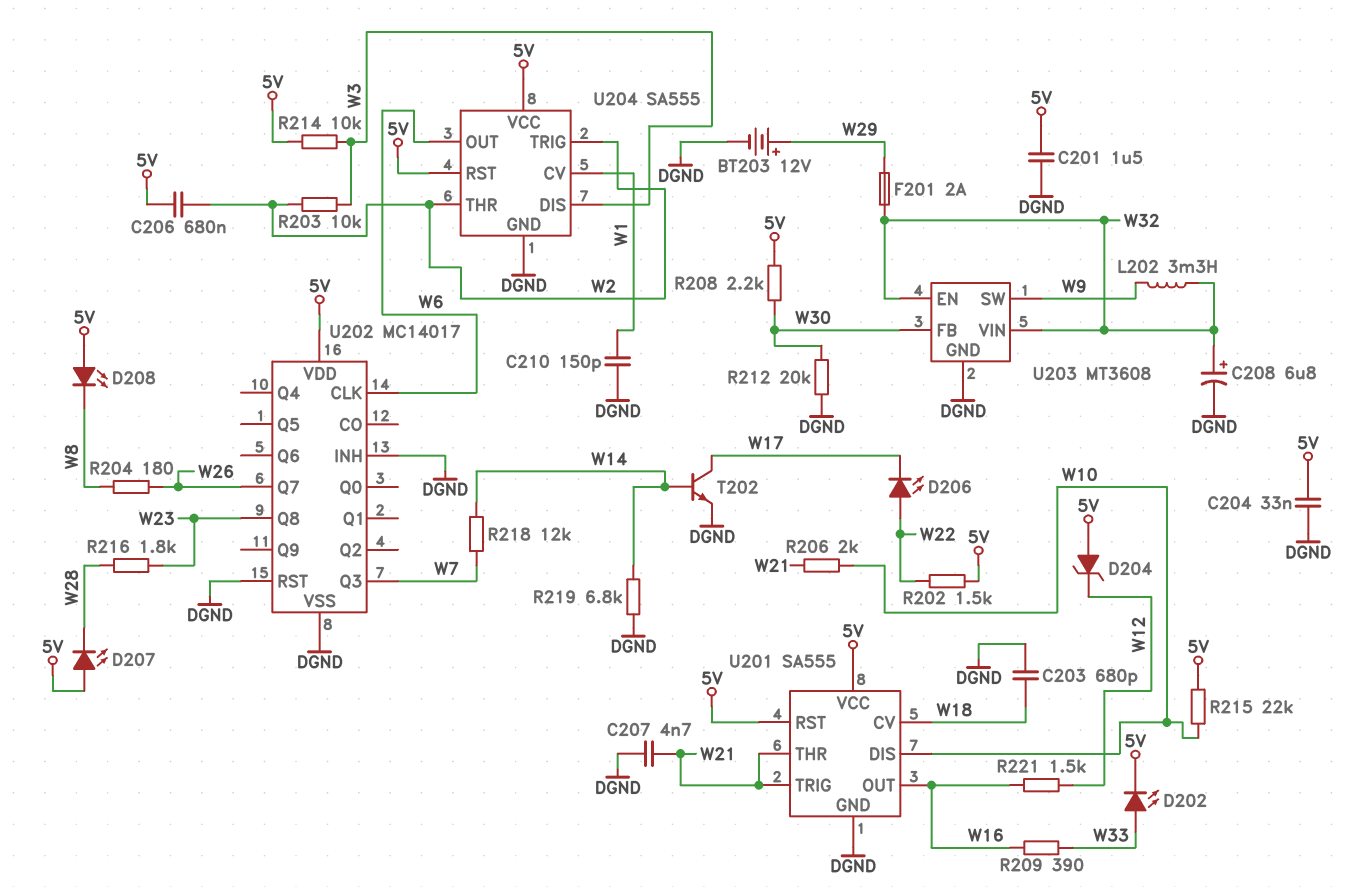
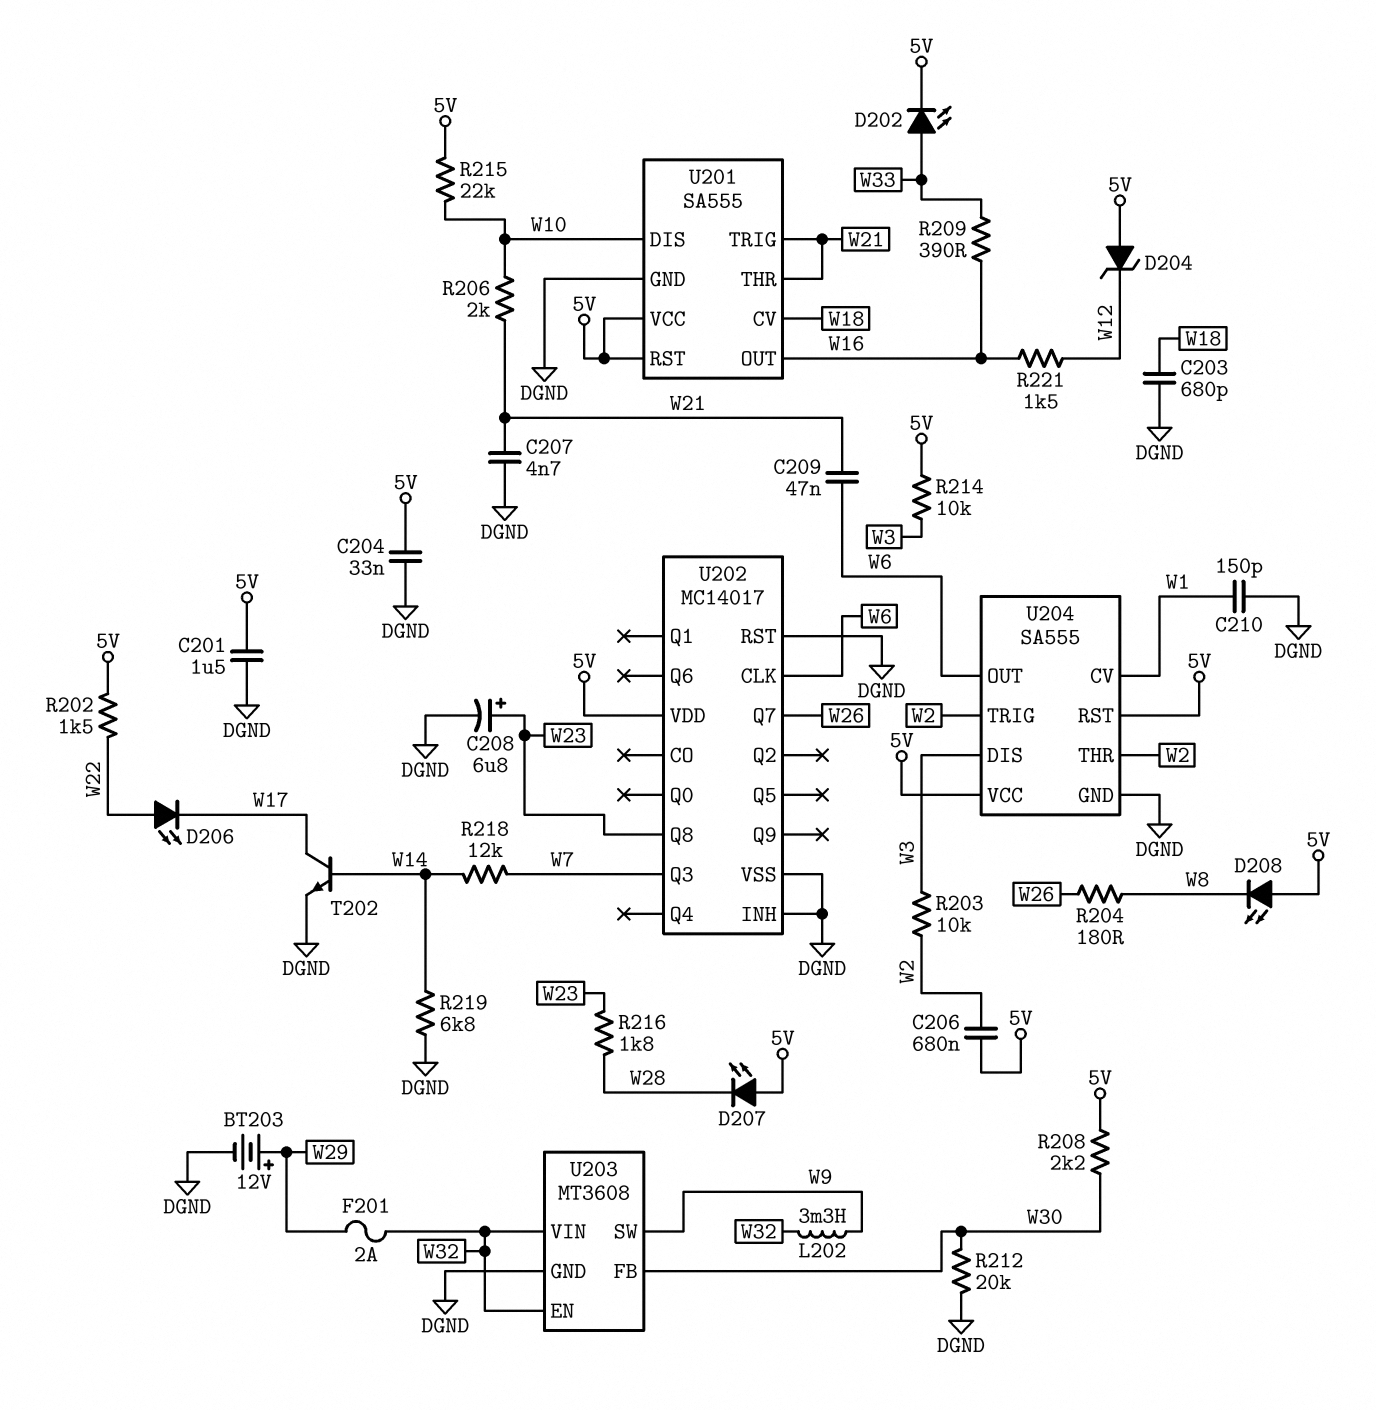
C208: 6.8uF (plus W32, minus DGND) -> 6.8uF (plus W23, minus DGND)
C209: none -> 47nF (W6, W21)

